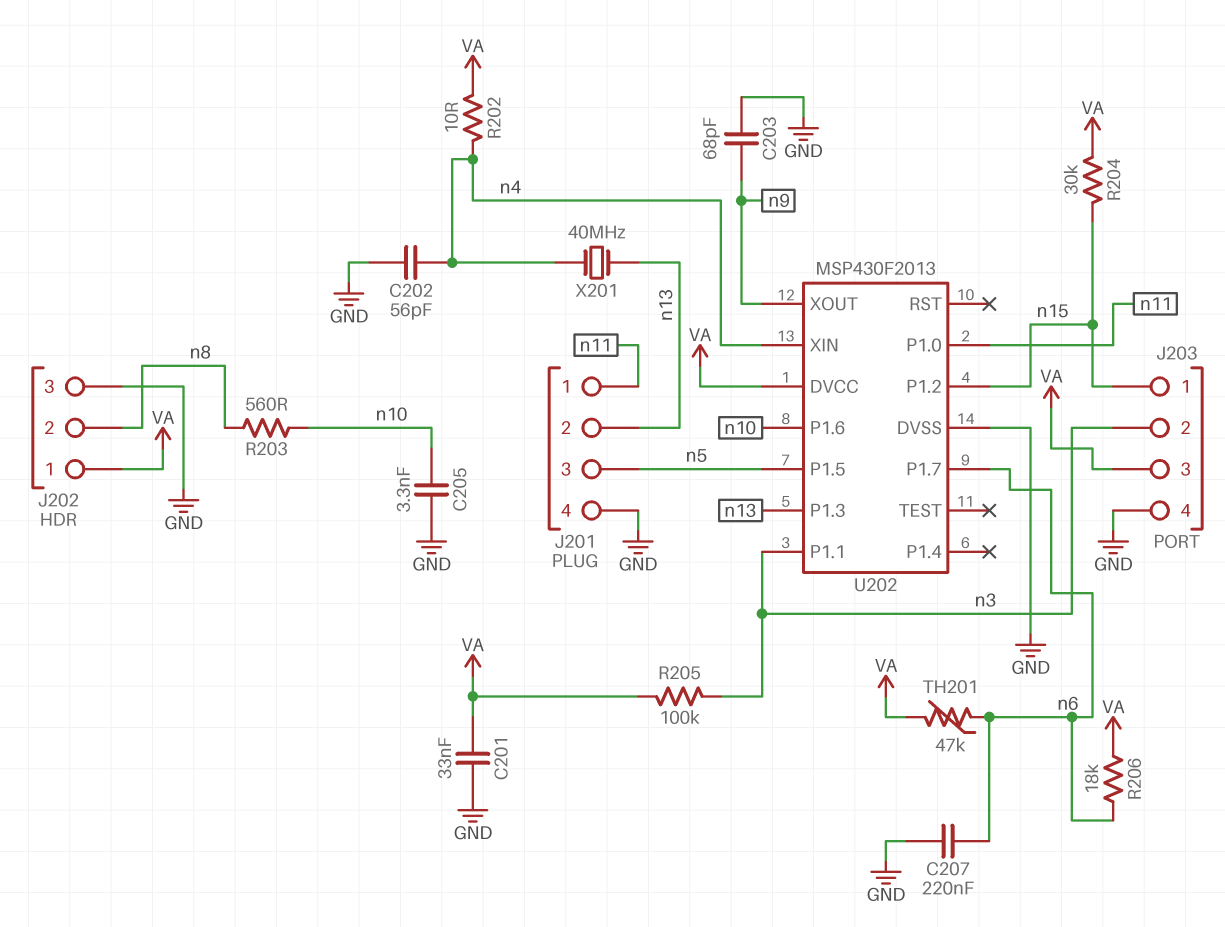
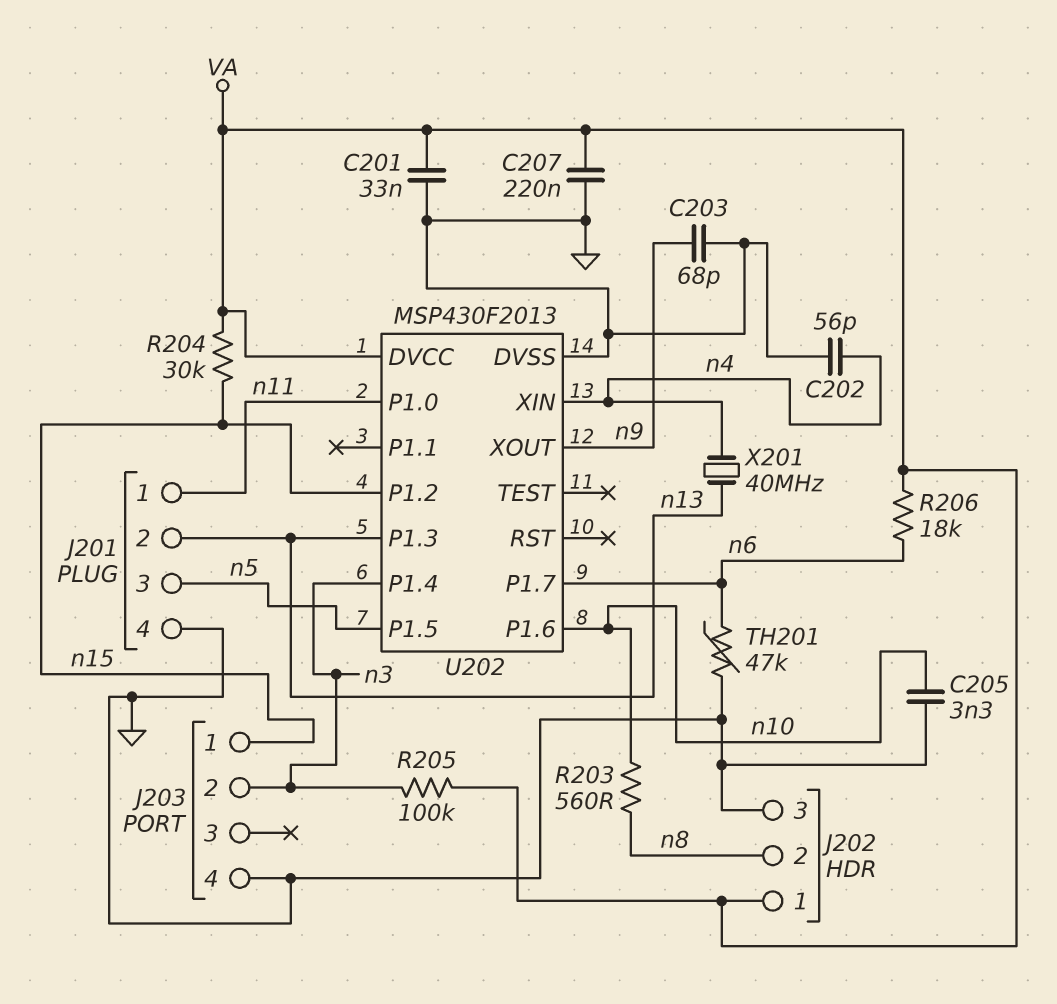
C207: 220nF (GND, n6) -> 220nF (GND, VA)
J203 pin 3: VA -> none
R202: 10 (VA, n4) -> none
TH201: 47k (VA, n6) -> 47k (GND, n6)
U202 pin P1.1: n3 -> none
U202 pin P1.4: none -> n3

